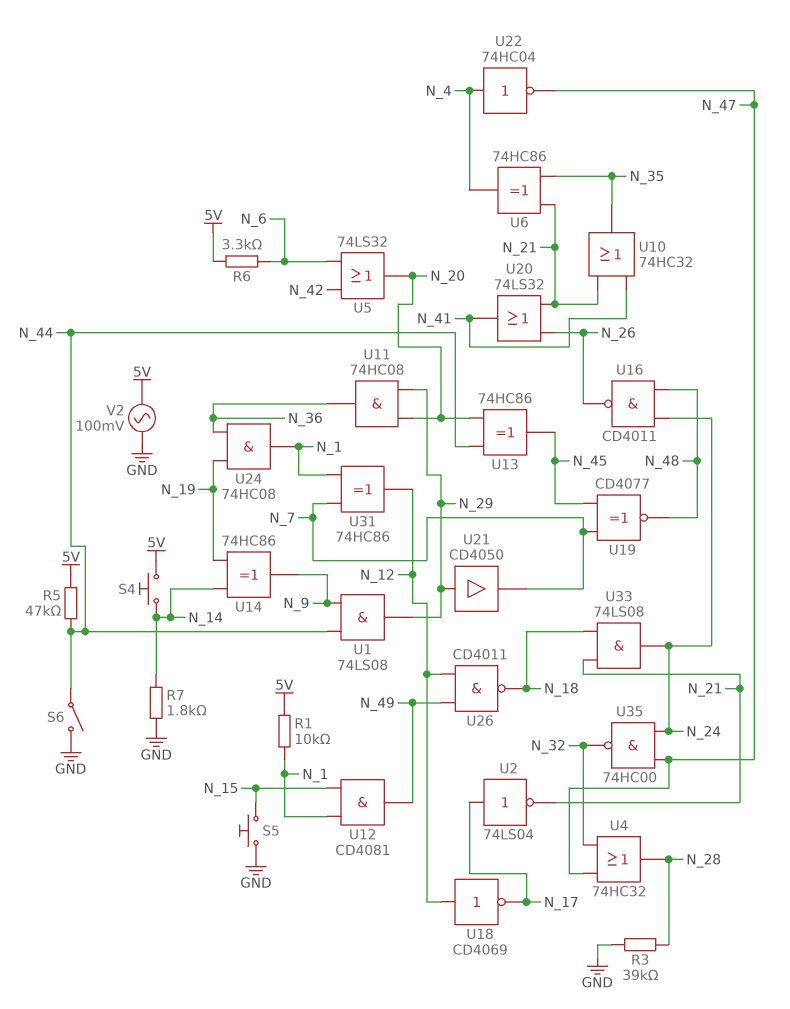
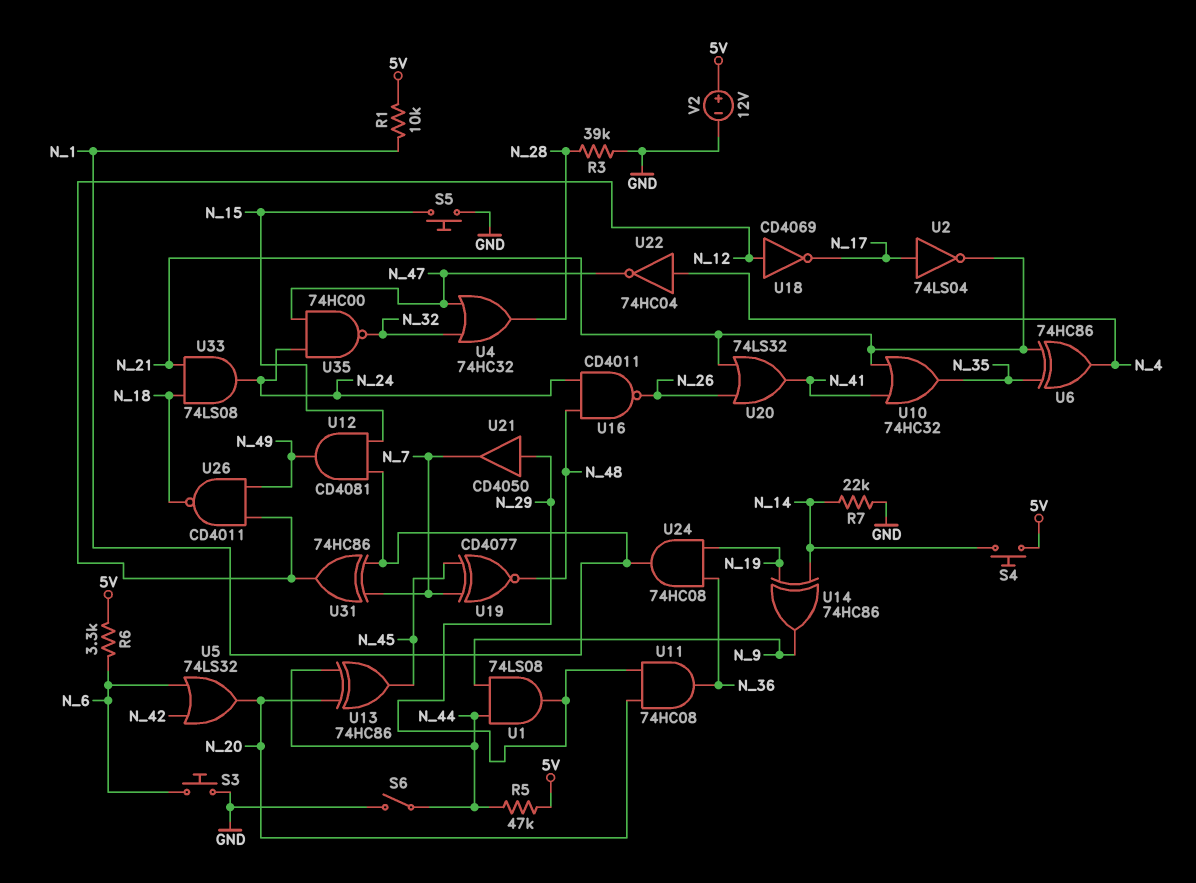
R7: 1.8k (GND, N_14) -> 22k (GND, N_14)
S3: none -> button (GND, N_6)
V2: AC 100mV (5V, GND) -> 12V (plus 5V, minus GND)

